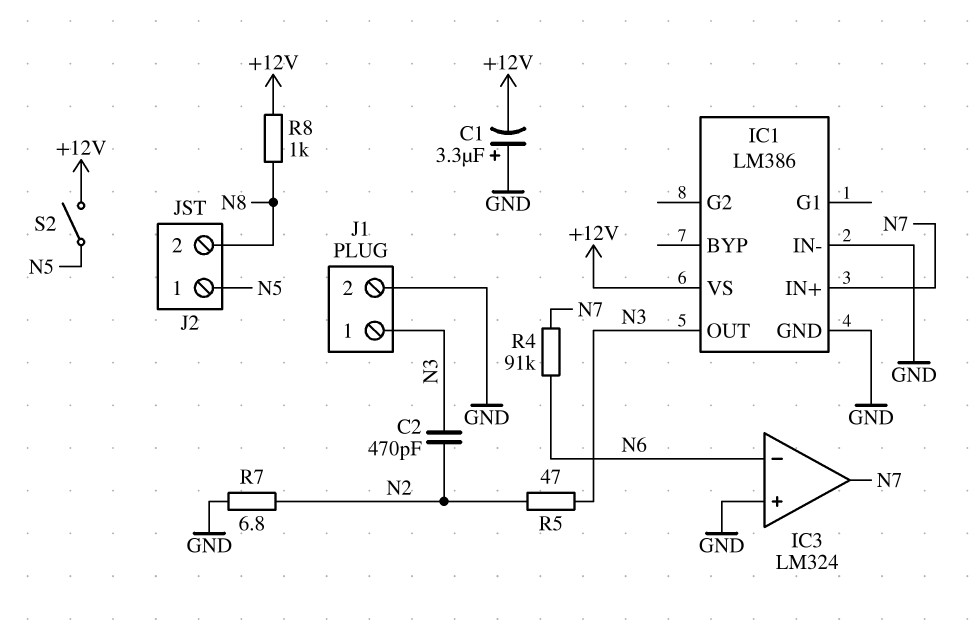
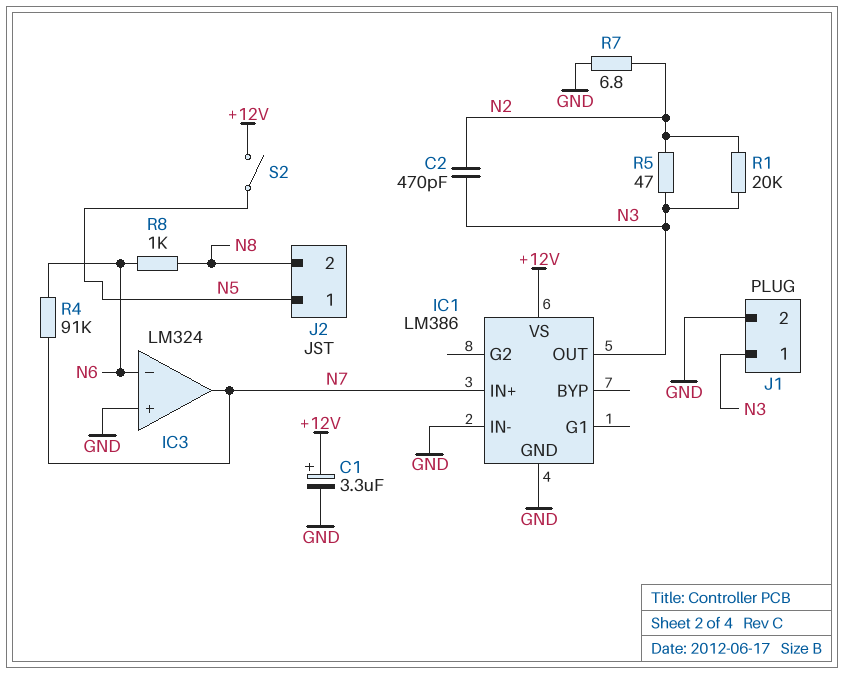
C1: 3.3uF (plus GND, minus +12V) -> 3.3uF (plus +12V, minus GND)
R1: none -> 20k (N2, N3)
R8: 1k (+12V, N8) -> 1k (N6, N8)

